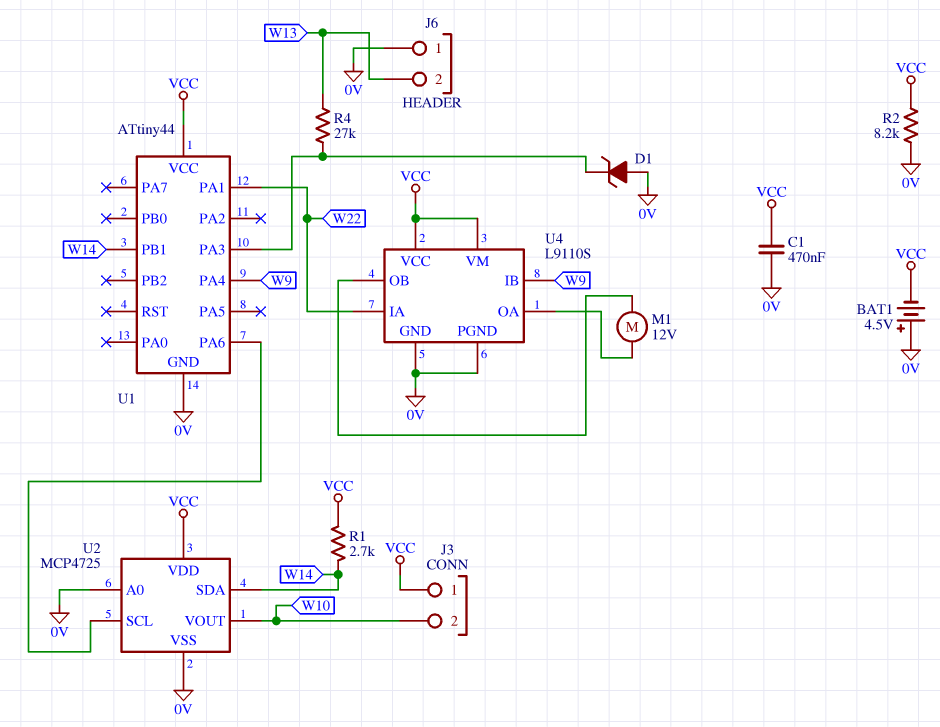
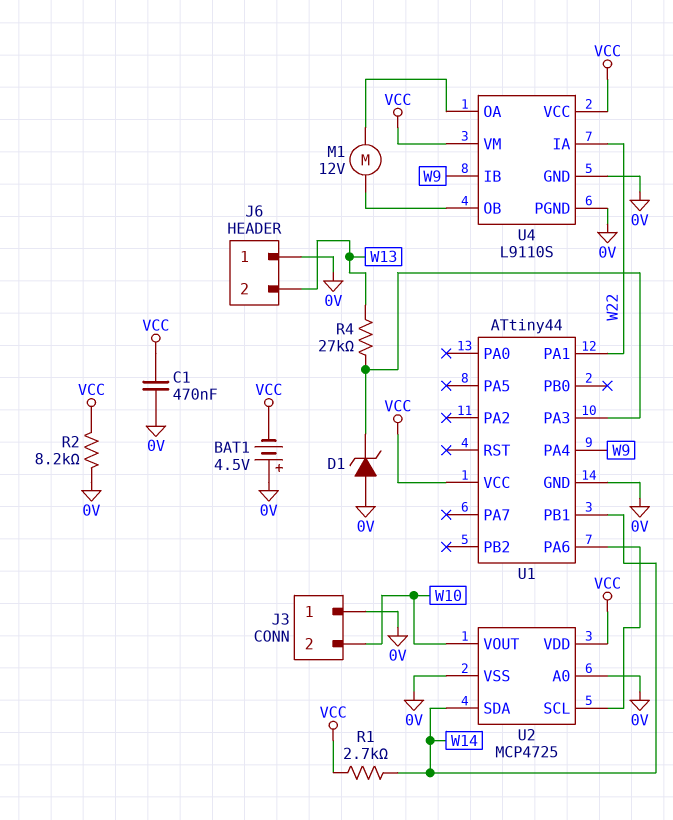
J3 pin 1: VCC -> 0V

